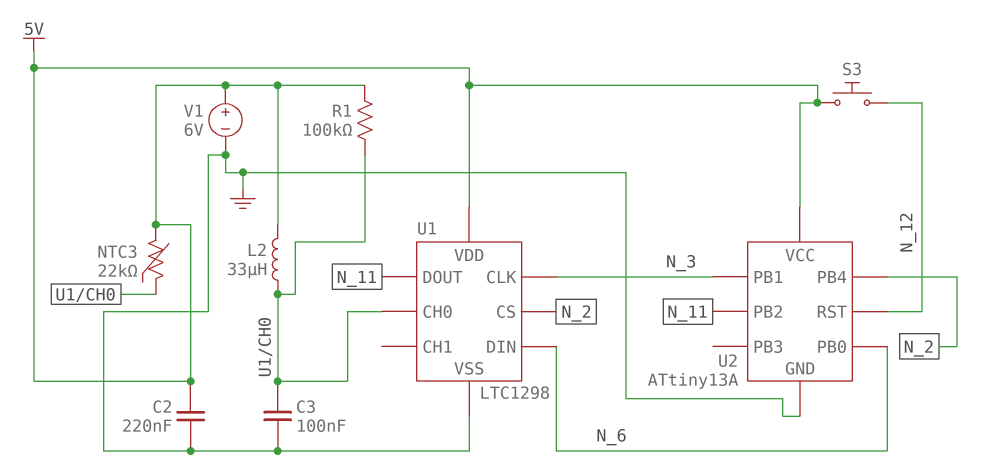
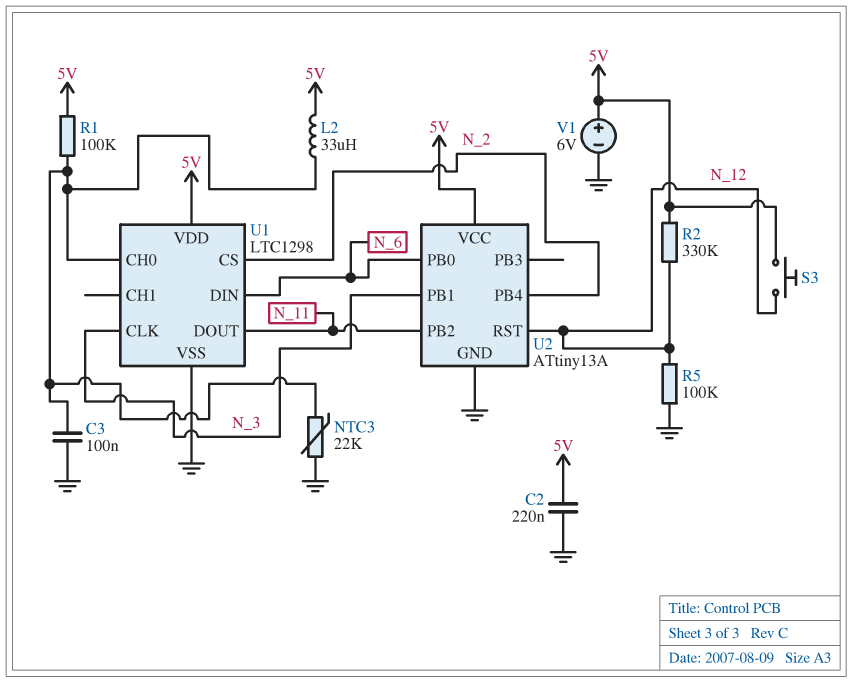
NTC3: 22k (5V, U1/CH0) -> 22k (GND, U1/CH0)
R2: none -> 330k (5V, N_12)
R5: none -> 100k (GND, N_12)

